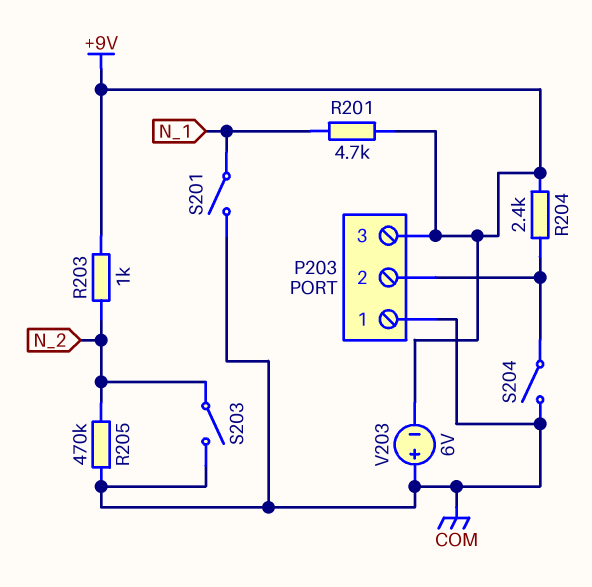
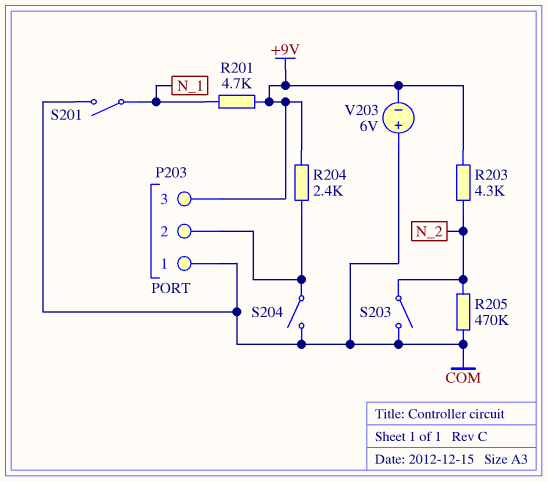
R203: 1k (+9V, N_2) -> 4.3k (+9V, N_2)

